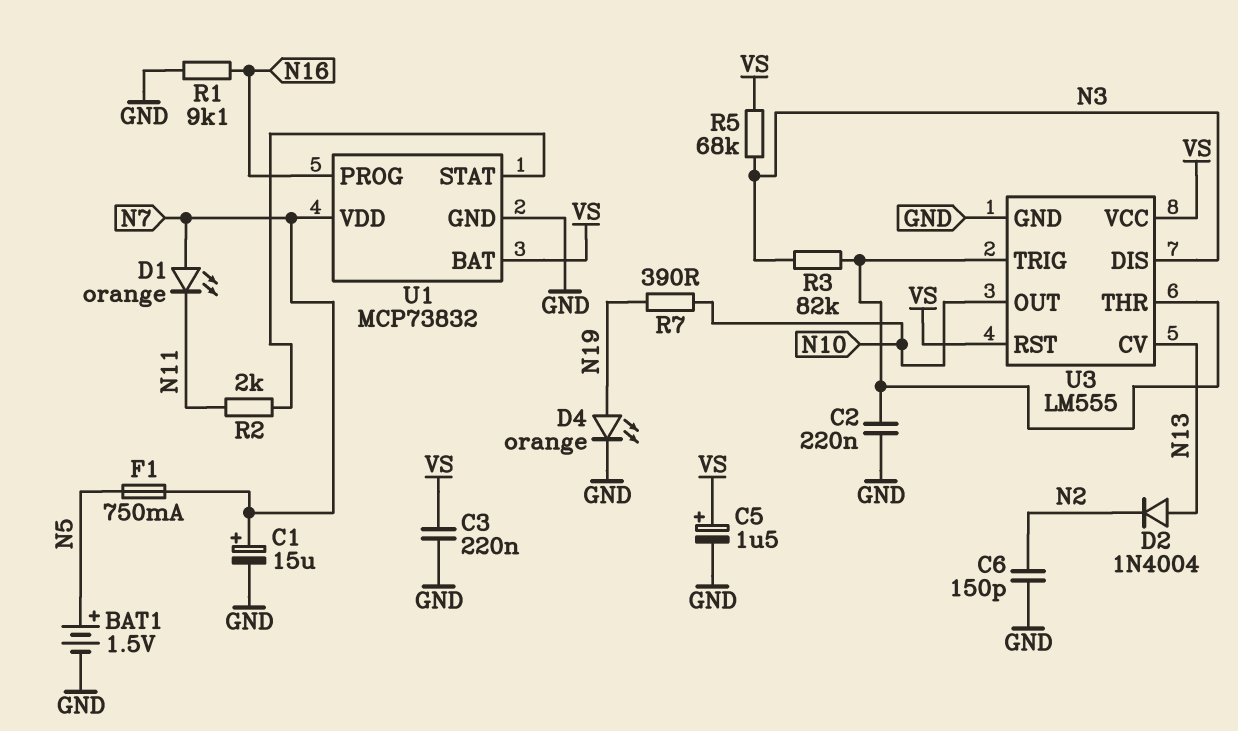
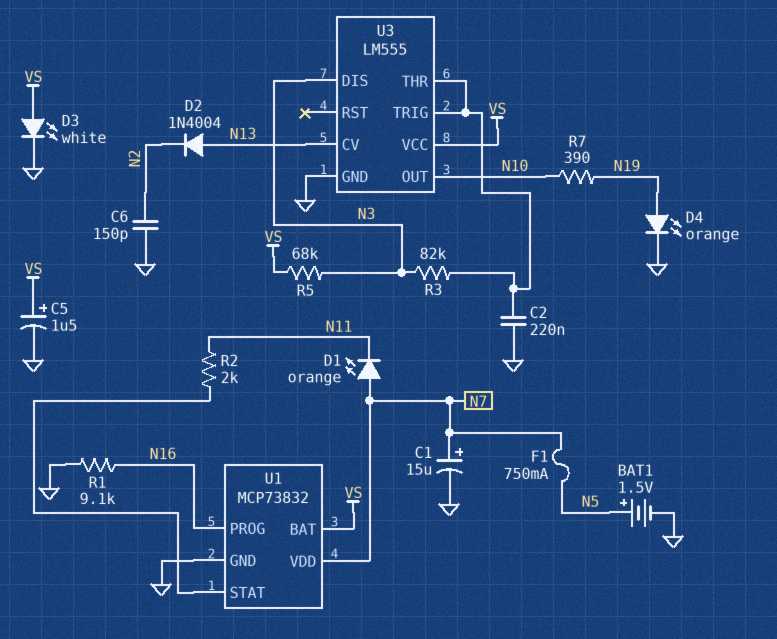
C3: 220nF (GND, VS) -> none
D3: none -> LED white (A VS, K GND)
U3 pin RST: VS -> none

